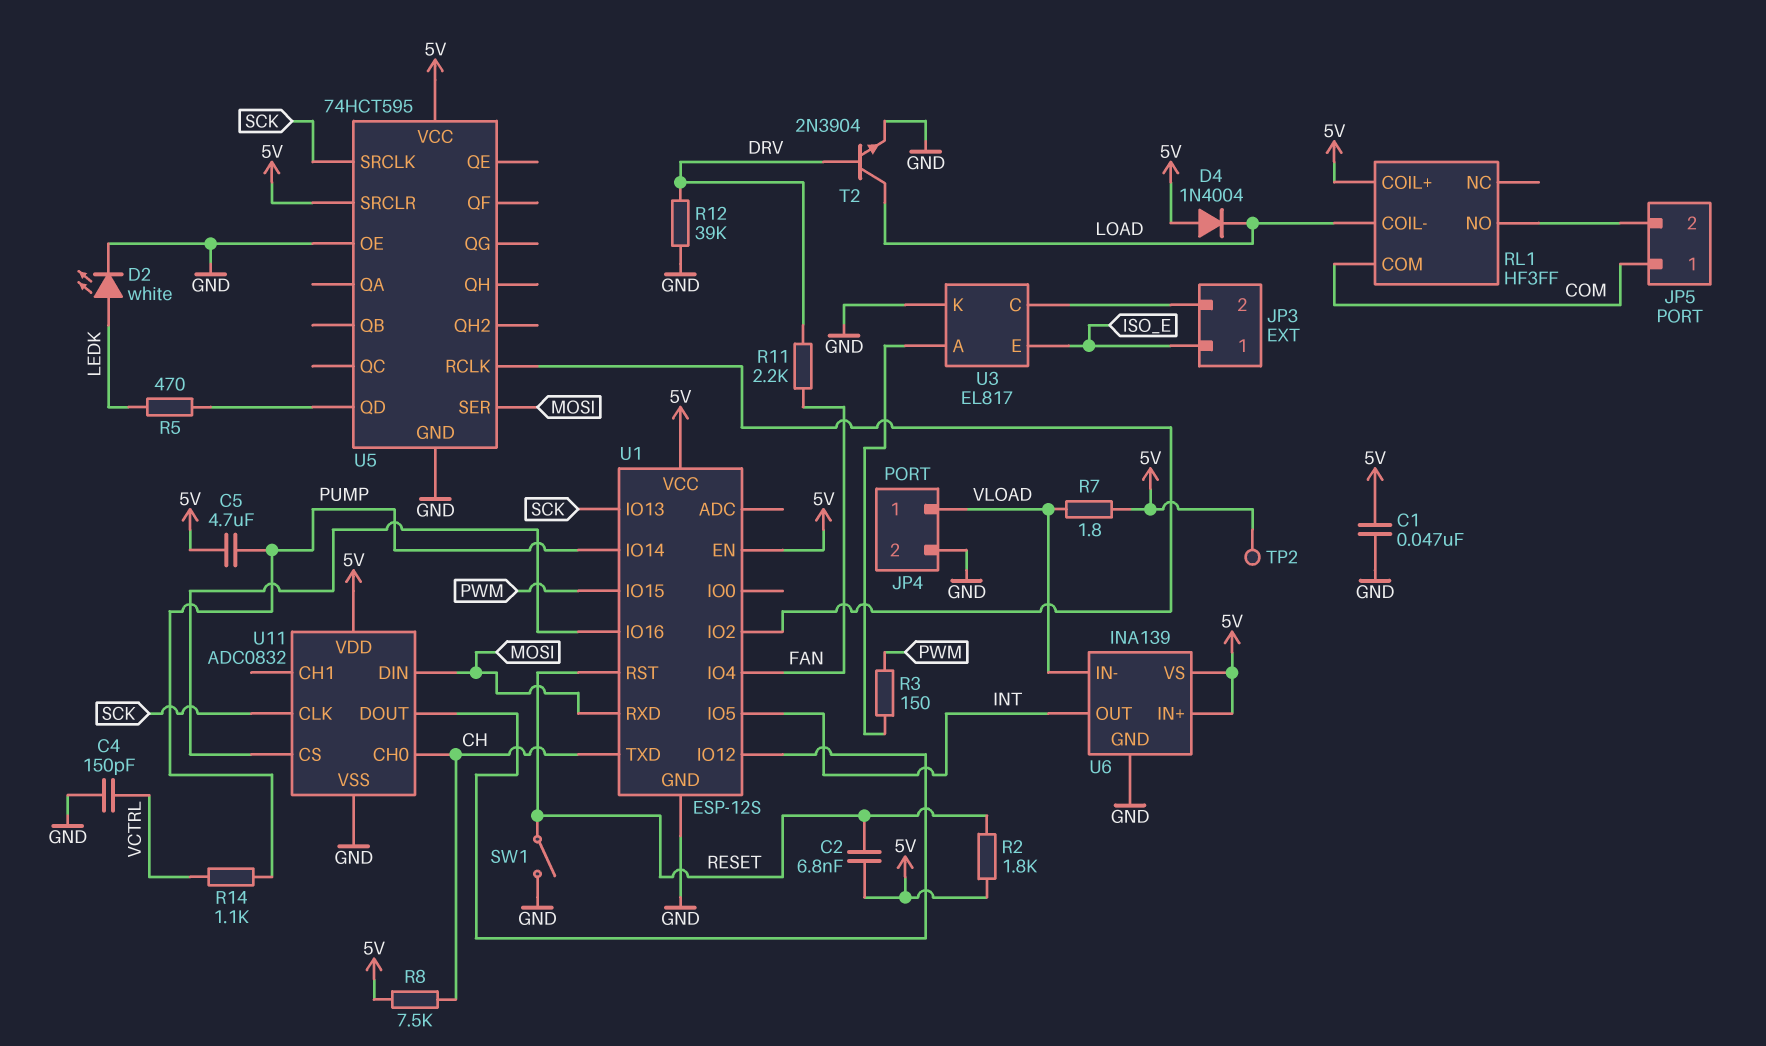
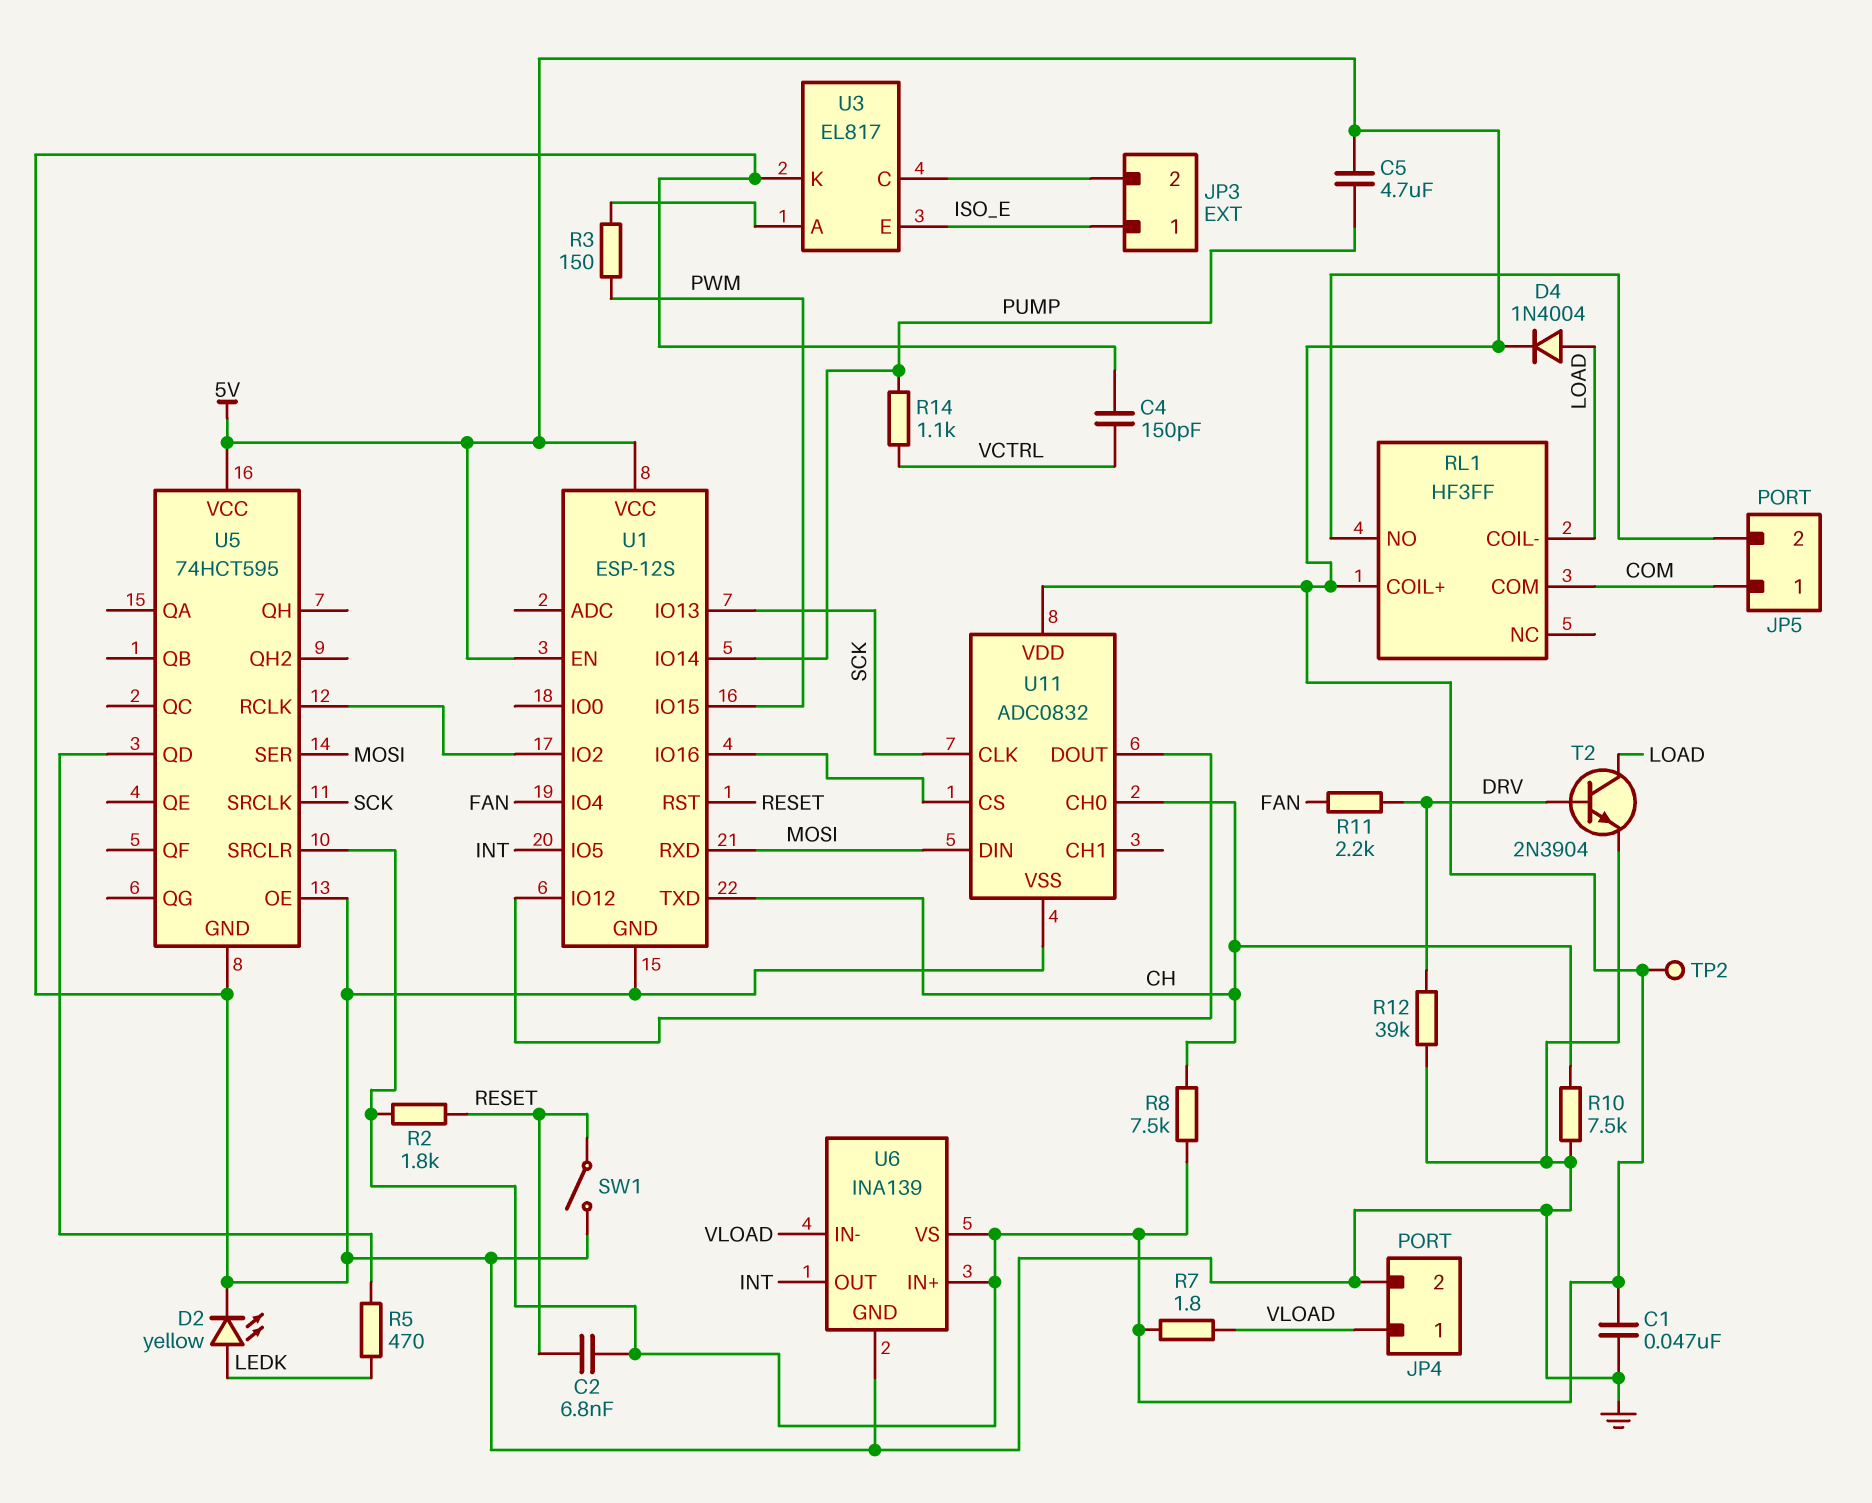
D2: LED white (A LEDK, K GND) -> LED yellow (A LEDK, K GND)
D4: diode 1N4004 (A 5V, K LOAD) -> diode 1N4004 (A LOAD, K 5V)
R10: none -> 7.5k (CH, GND)

